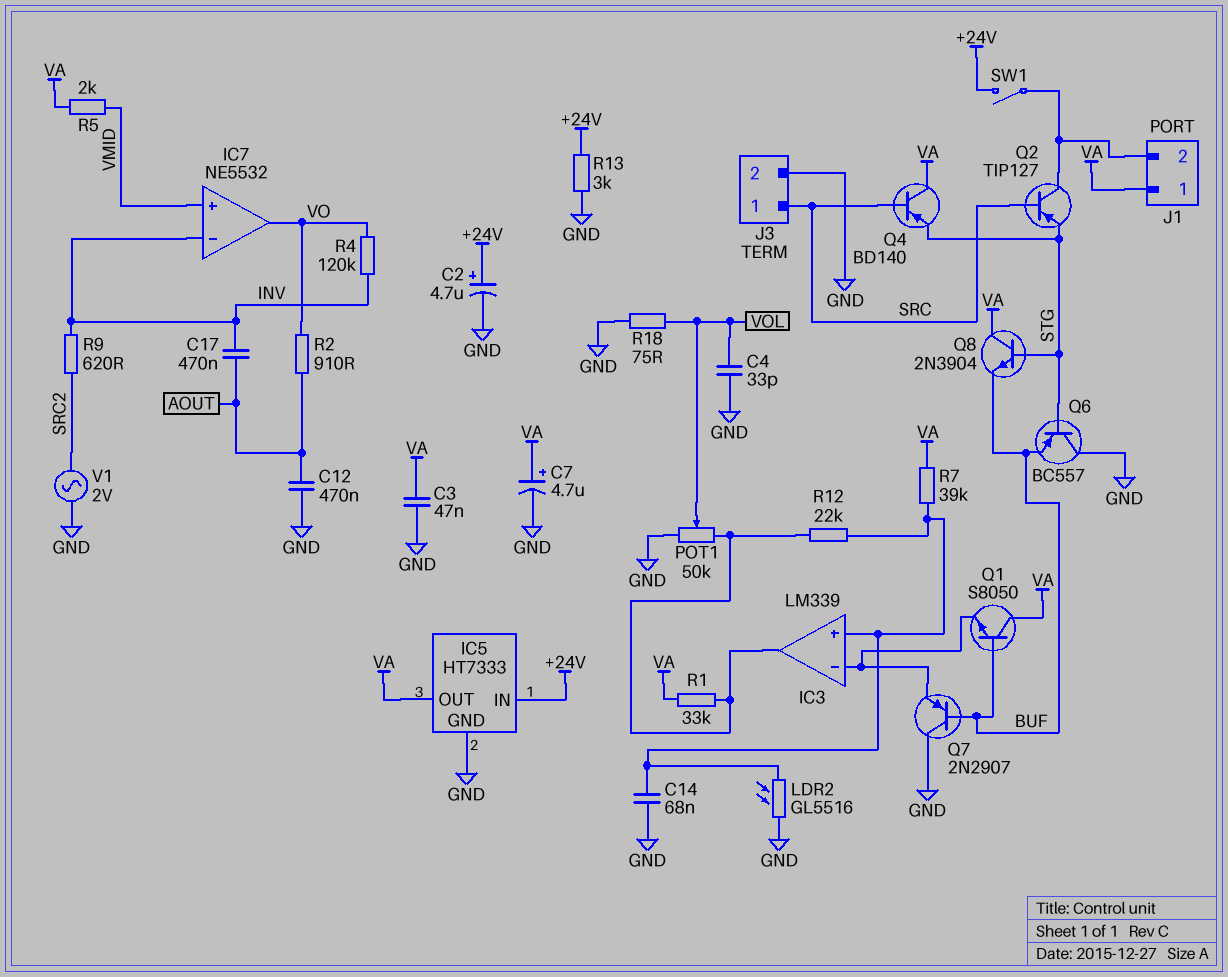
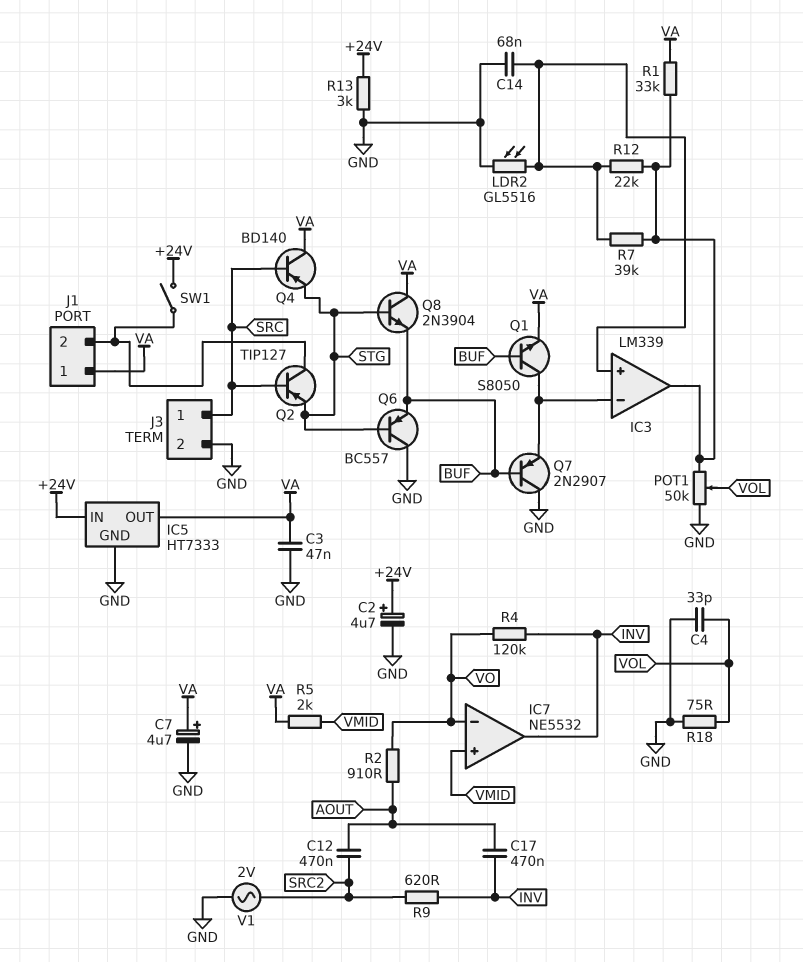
C12: 470nF (AOUT, GND) -> 470nF (AOUT, SRC2)
IC7 pin in-: INV -> VO
IC7 pin out: VO -> INV
Q1: NPN S8050 (B BUF, C VA, E IC3/in-) -> NPN S8050 (B BUF, C IC3/in-, E VA)
R7: 39k (IC3/in+, VA) -> 39k (IC3/in+, IC3/out)

